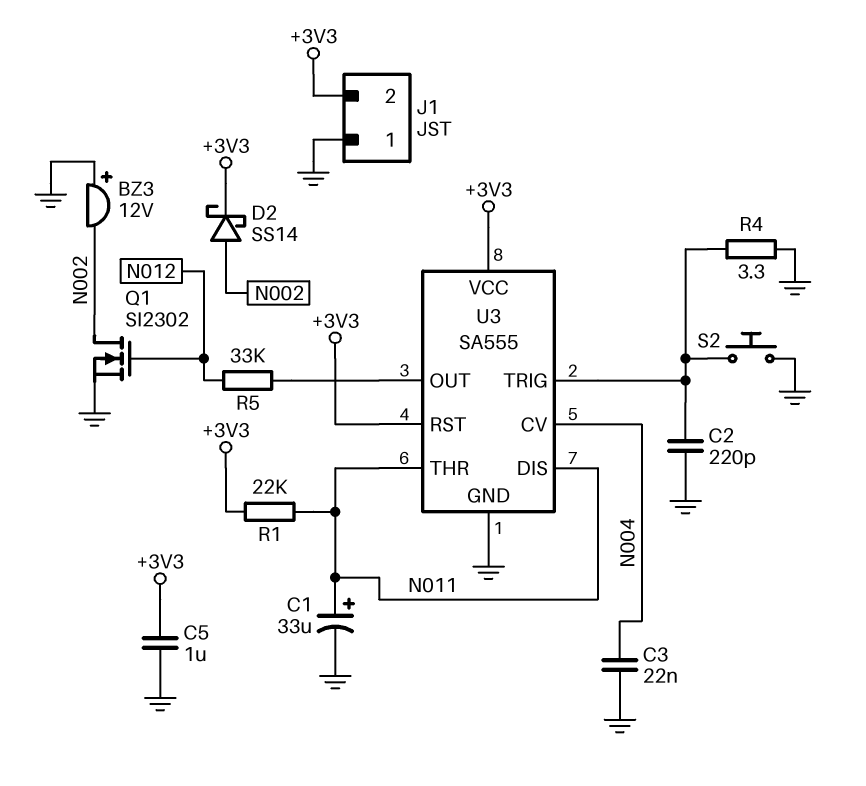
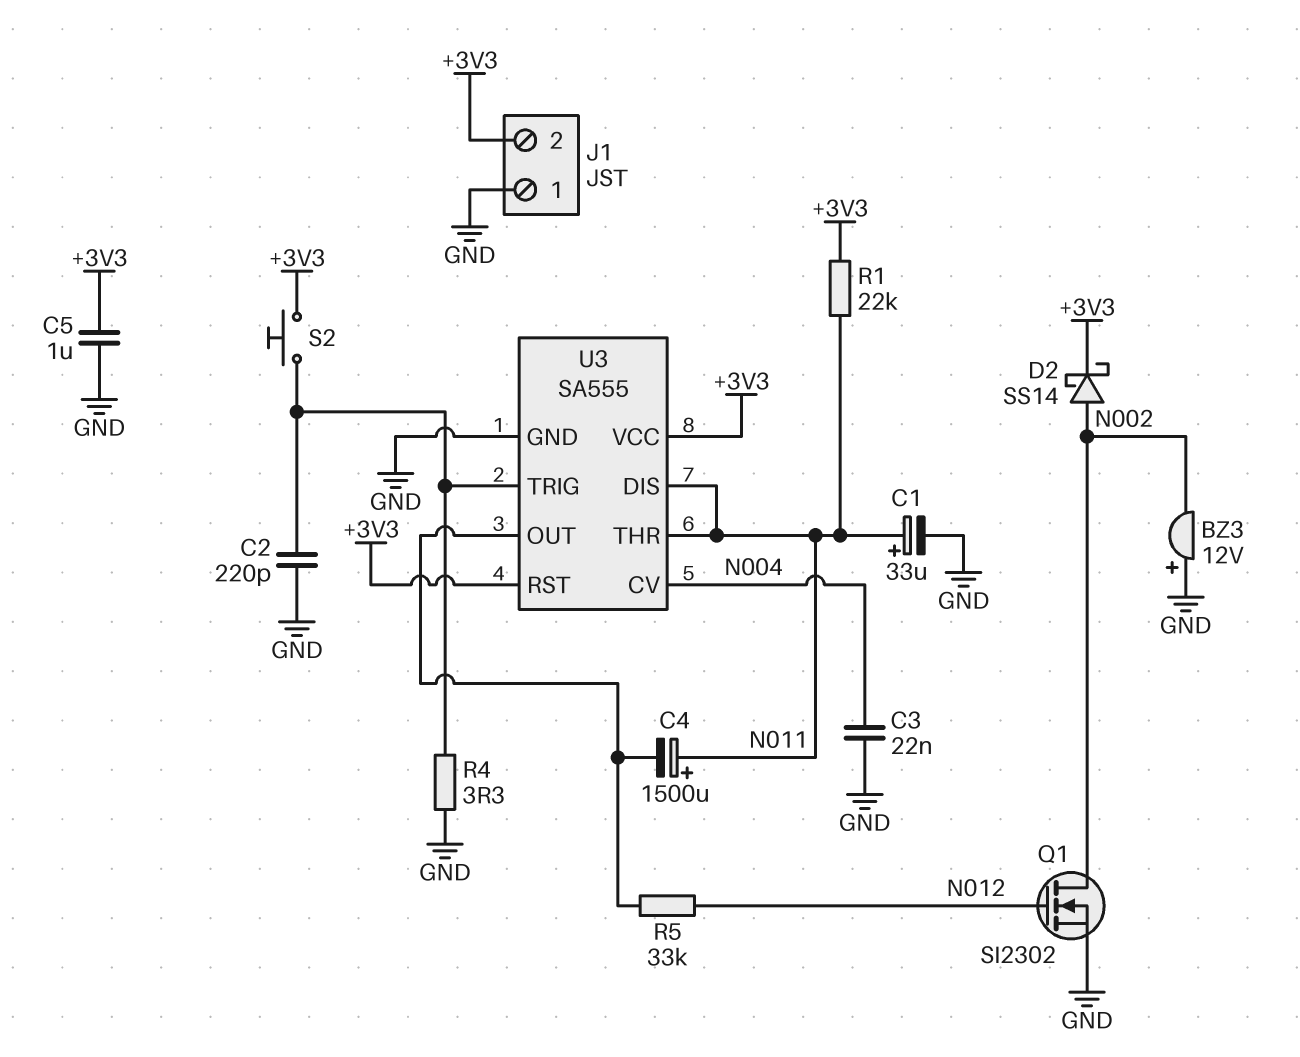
C4: none -> 1500uF (plus N011, minus U3/OUT)
S2: button (GND, U3/TRIG) -> button (+3V3, U3/TRIG)

